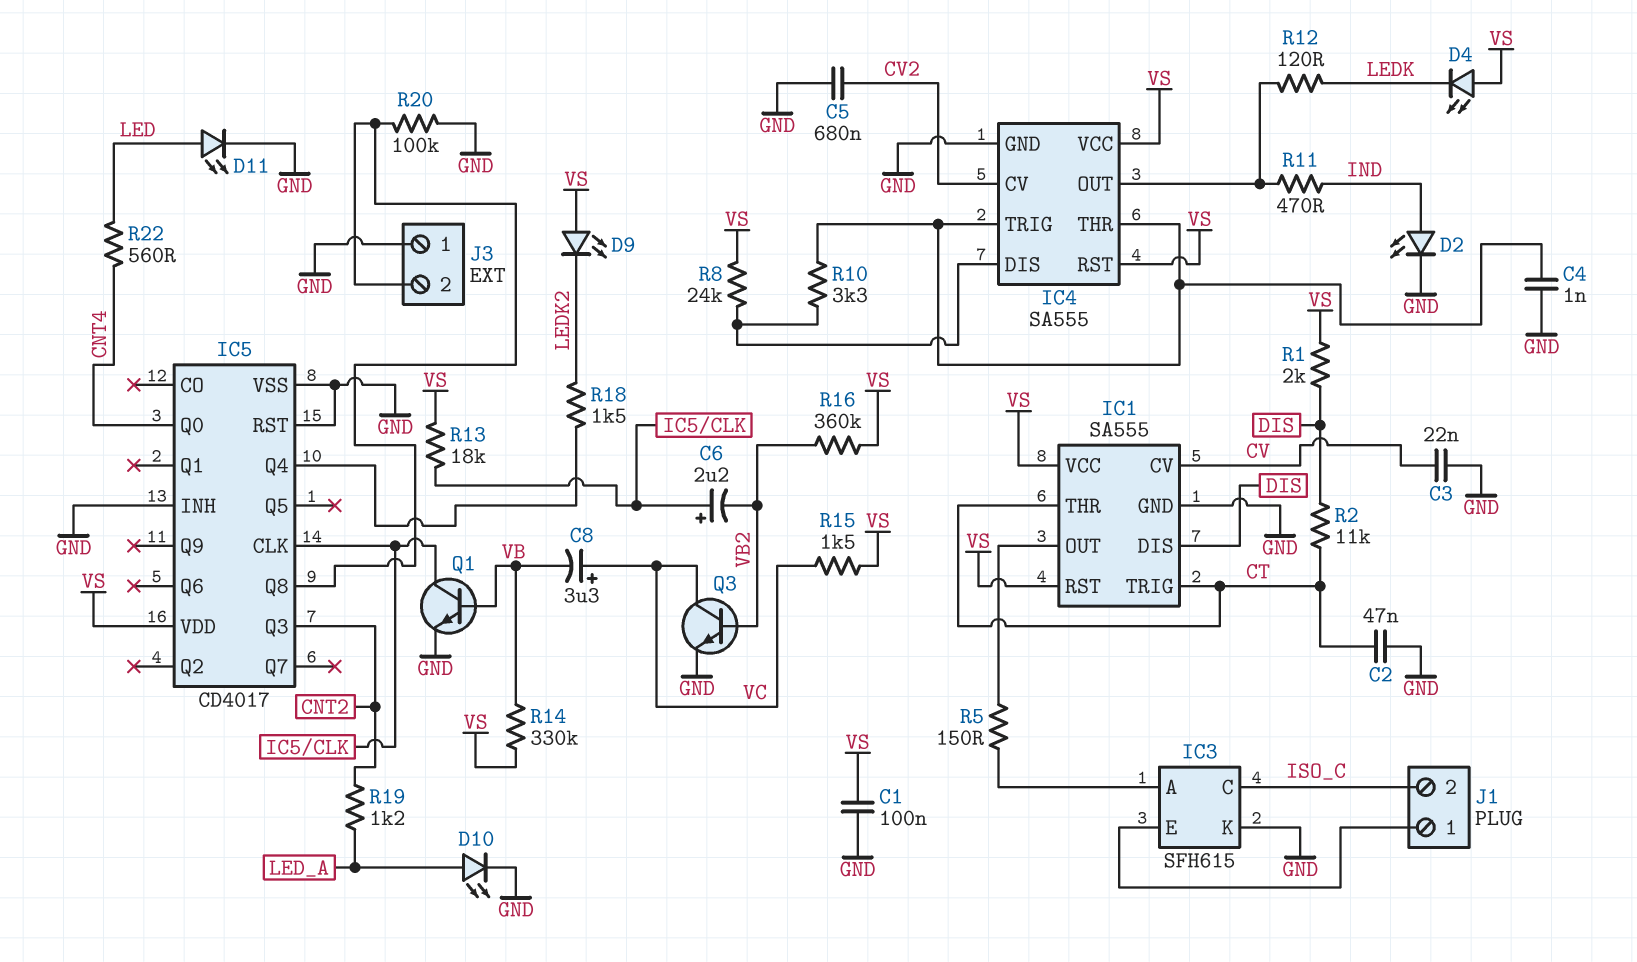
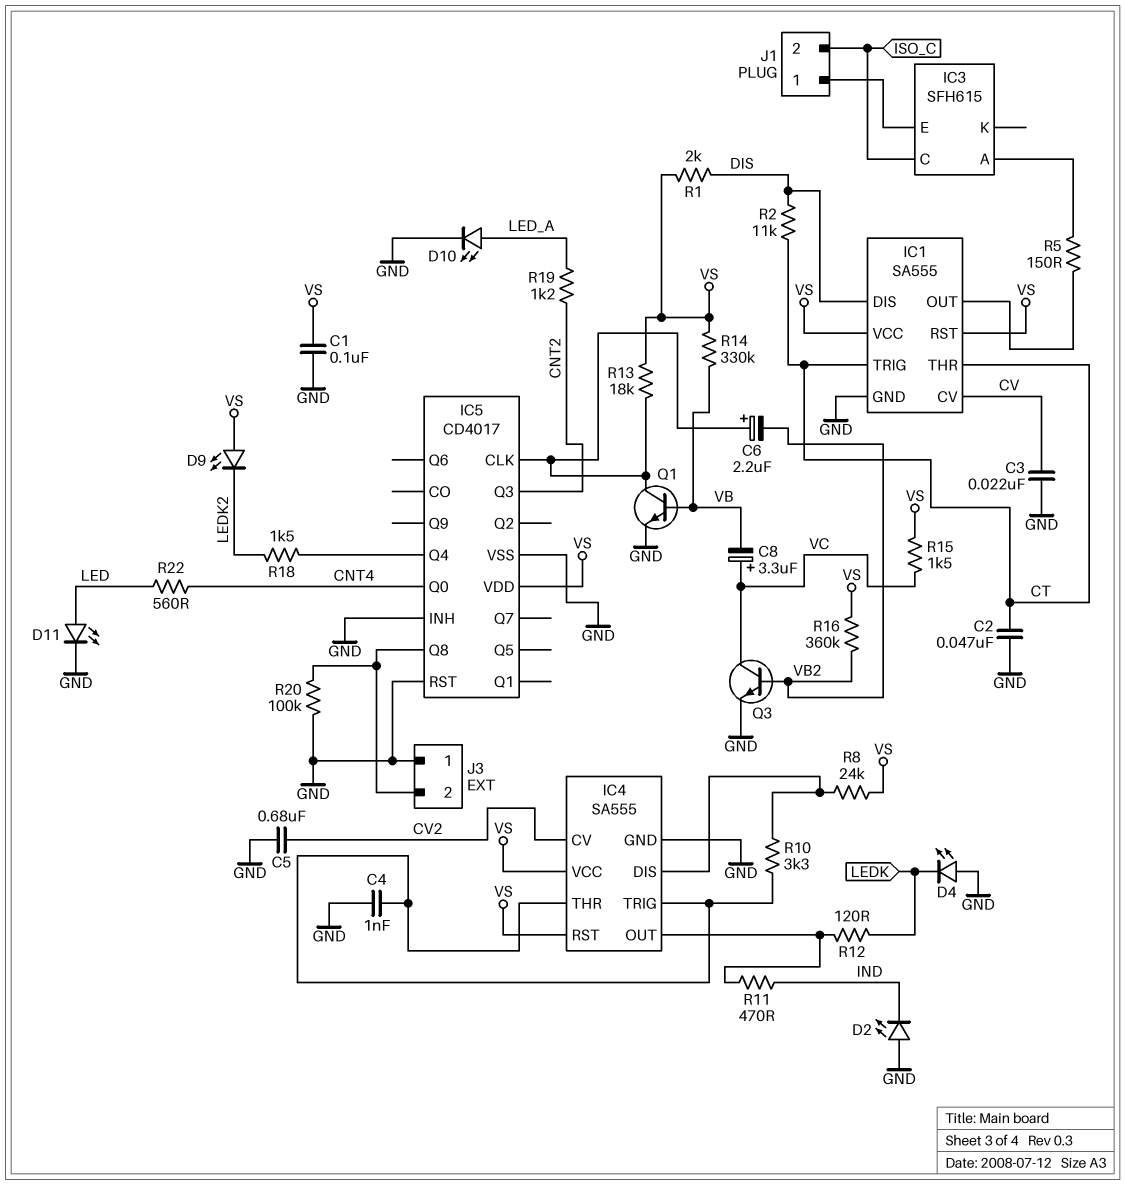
D2: LED (A IND, K GND) -> LED (A GND, K IND)
D4: LED (A VS, K LEDK) -> LED (A GND, K LEDK)
IC3 pin K: GND -> none

